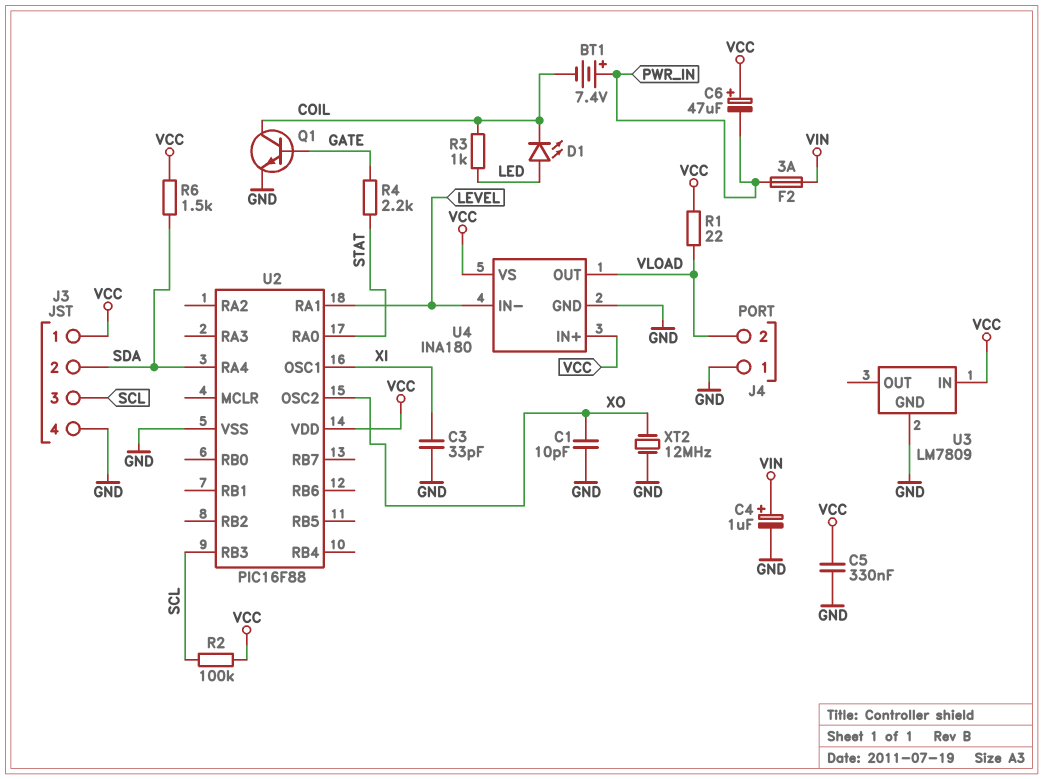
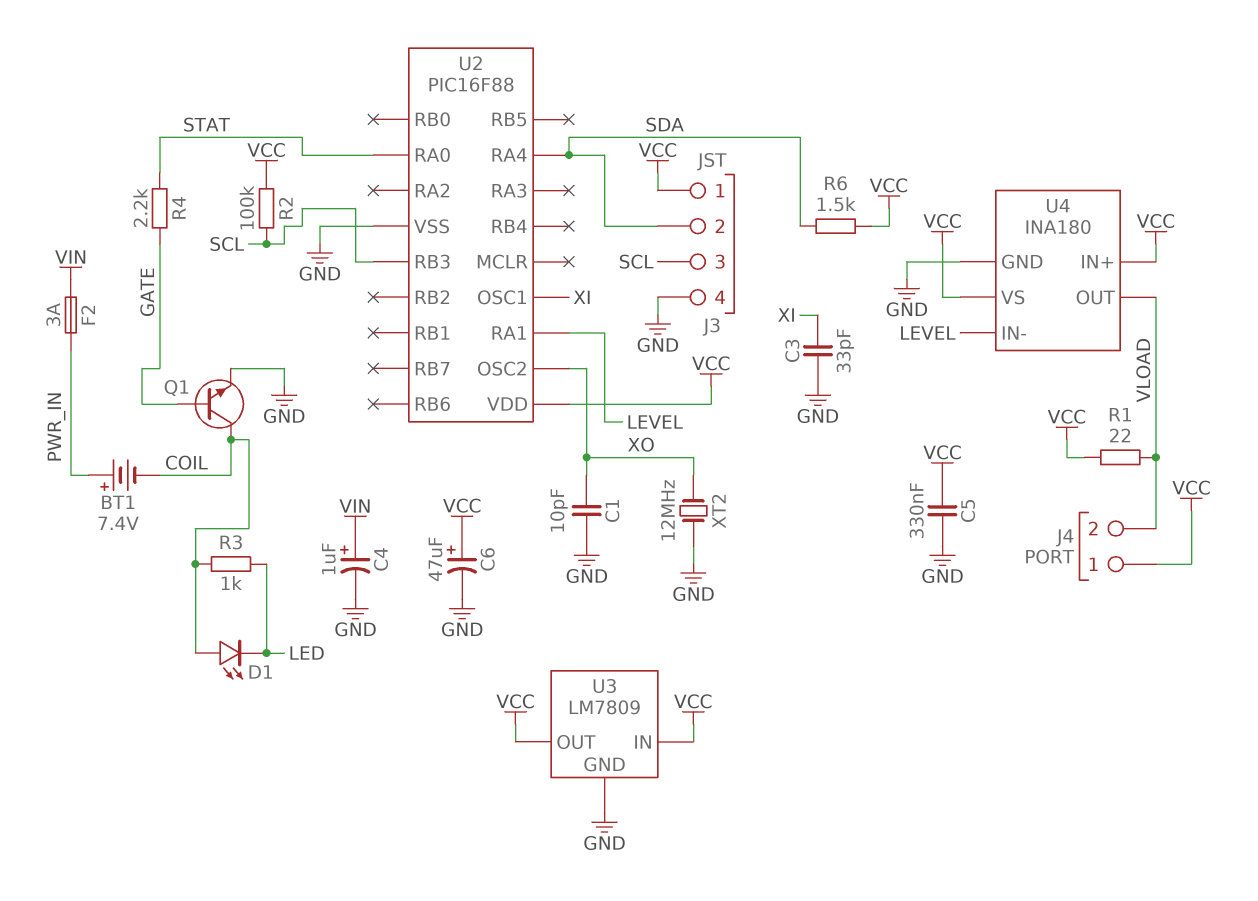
C6: 47uF (plus VCC, minus PWR_IN) -> 47uF (plus VCC, minus GND)
D1: LED (A LED, K COIL) -> LED (A COIL, K LED)
J4 pin 1: GND -> VCC
U3 pin OUT: none -> VCC

